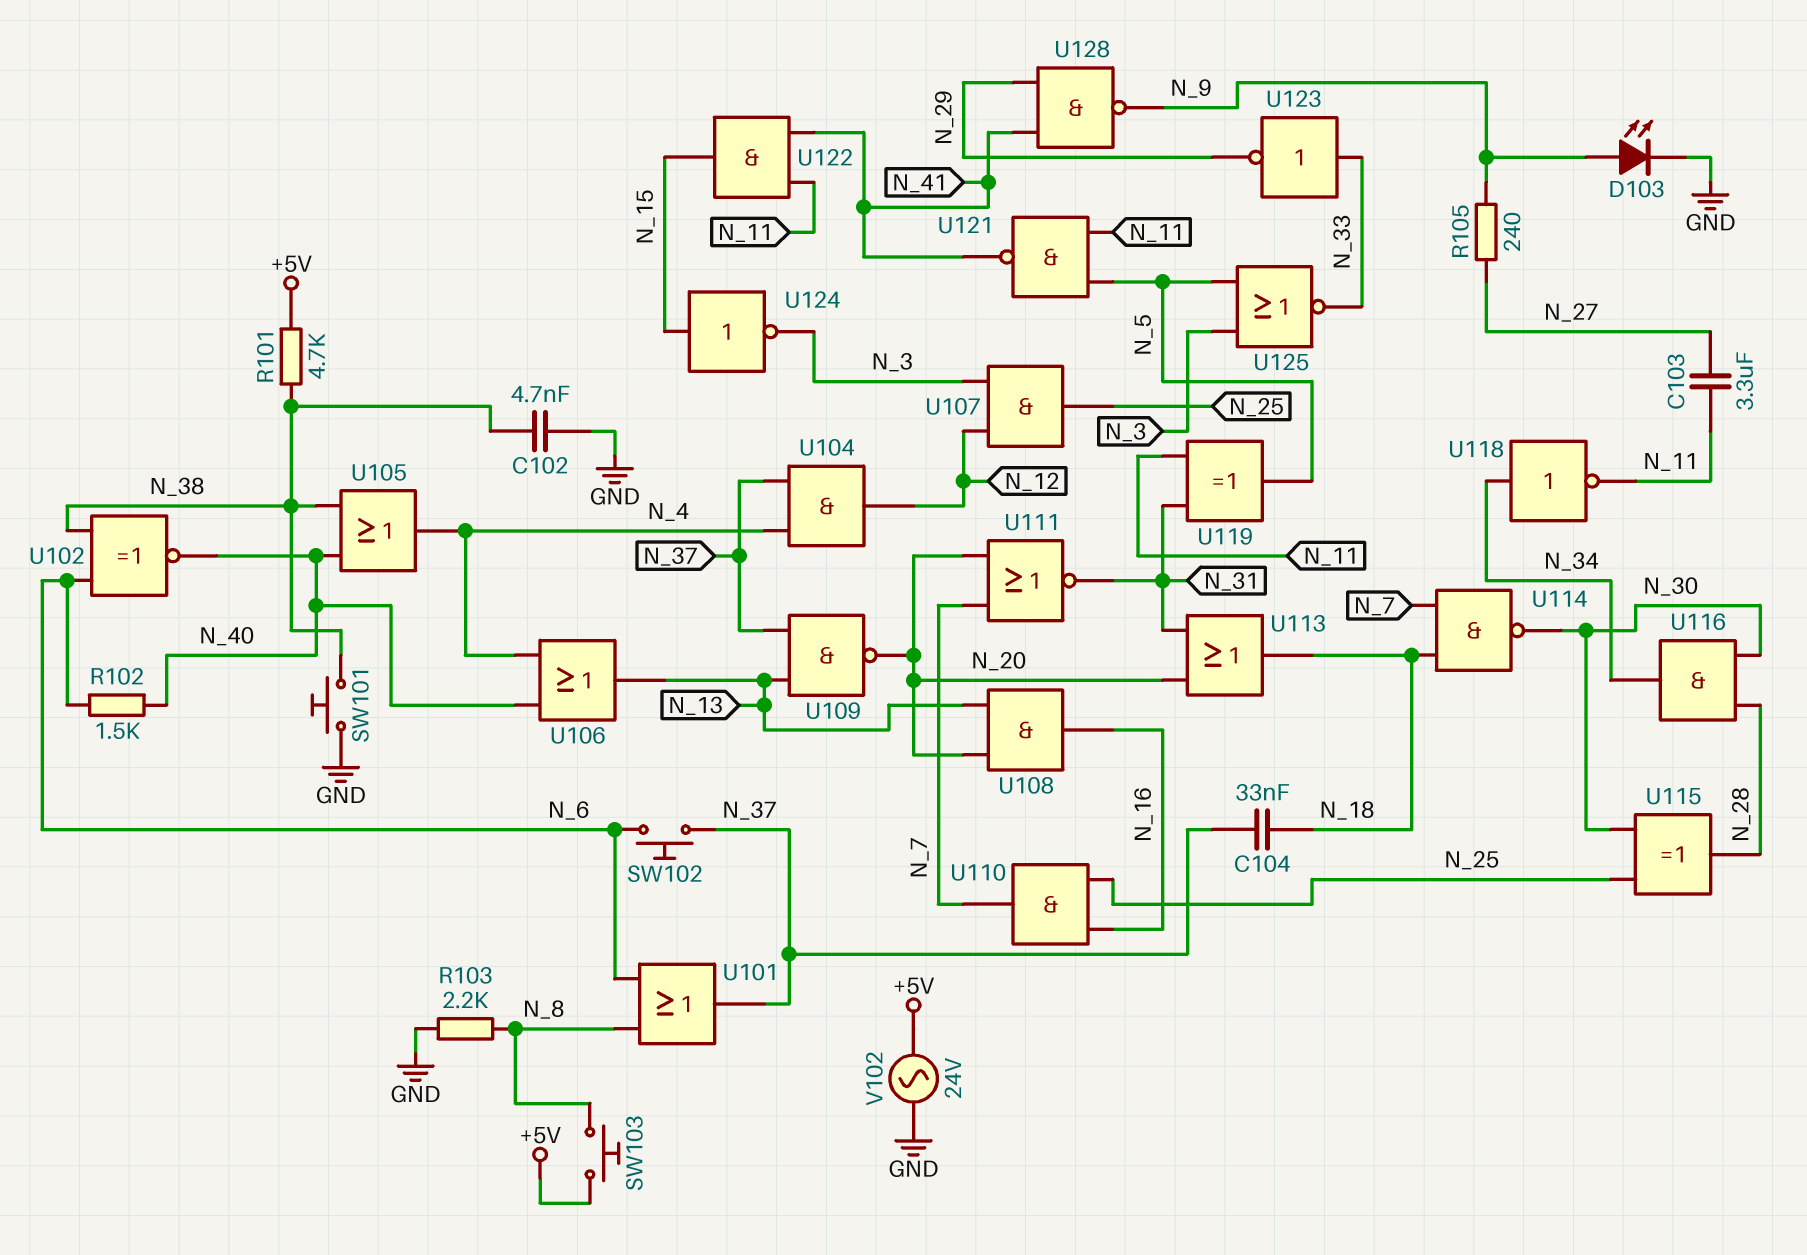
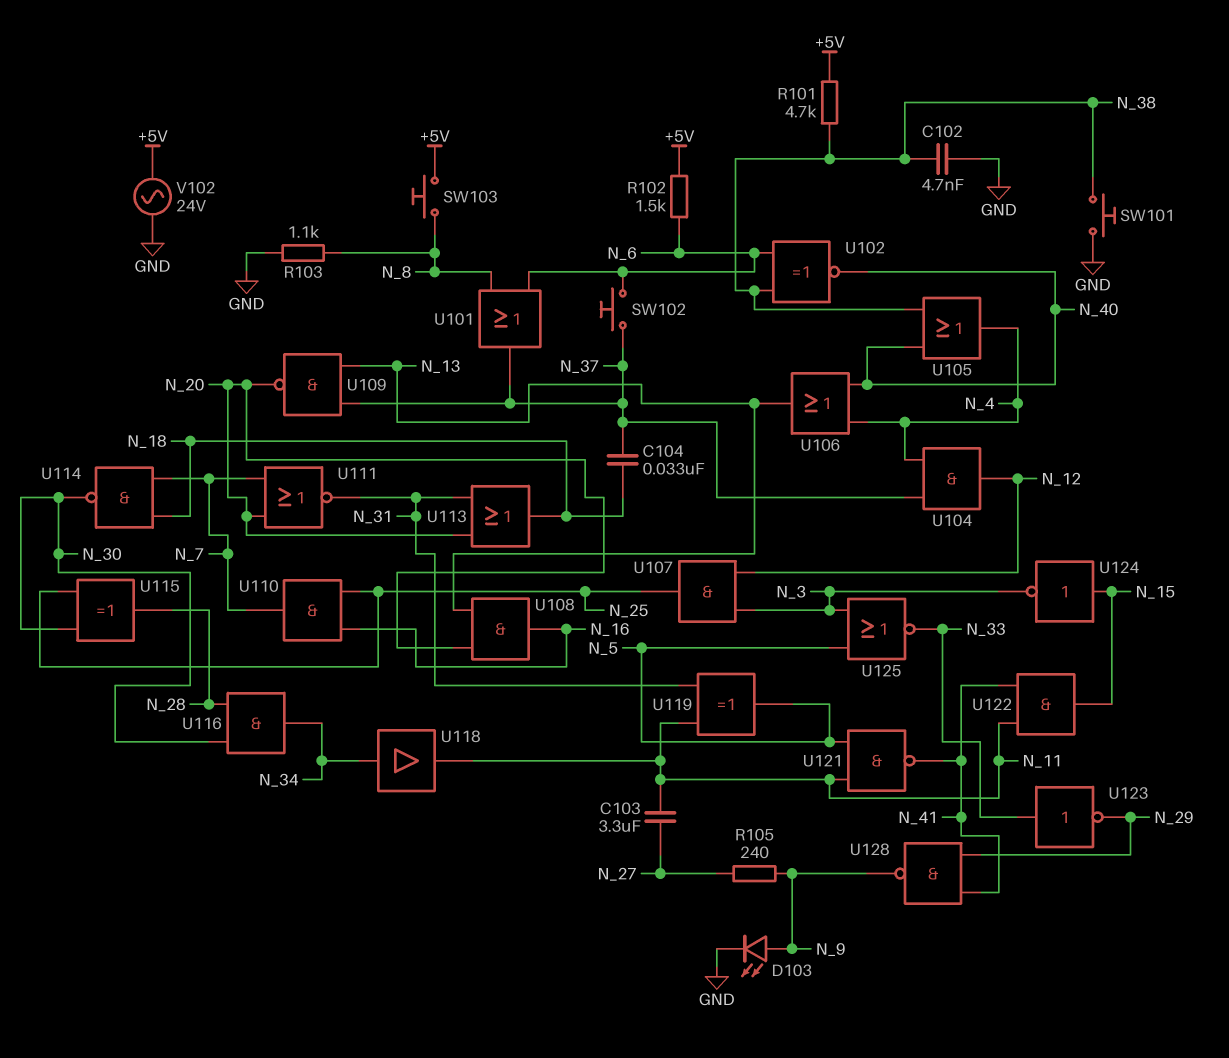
R102: 1.5k (N_6, N_40) -> 1.5k (+5V, N_6)
R103: 2.2k (GND, N_8) -> 1.1k (GND, N_8)
U118: NOT (in N_34, out N_11) -> buffer (in N_34, out N_11)

